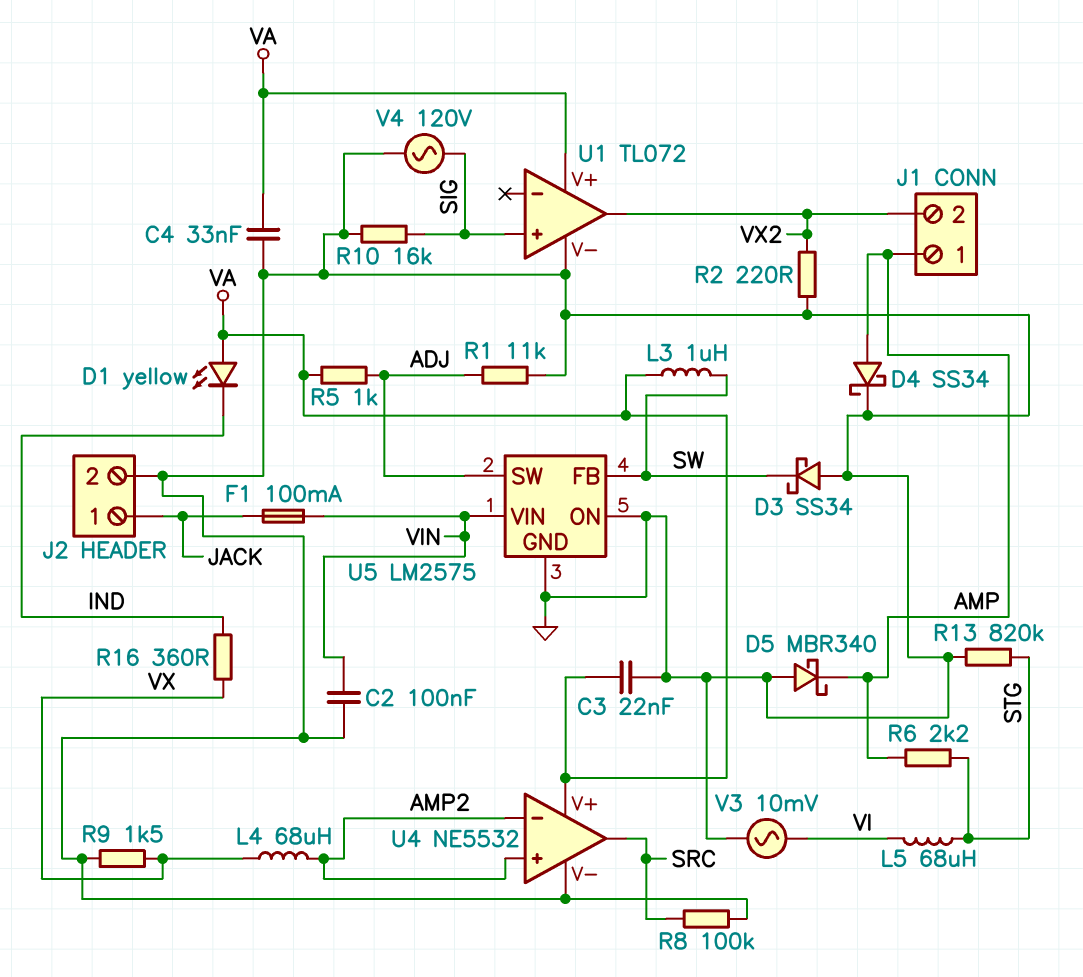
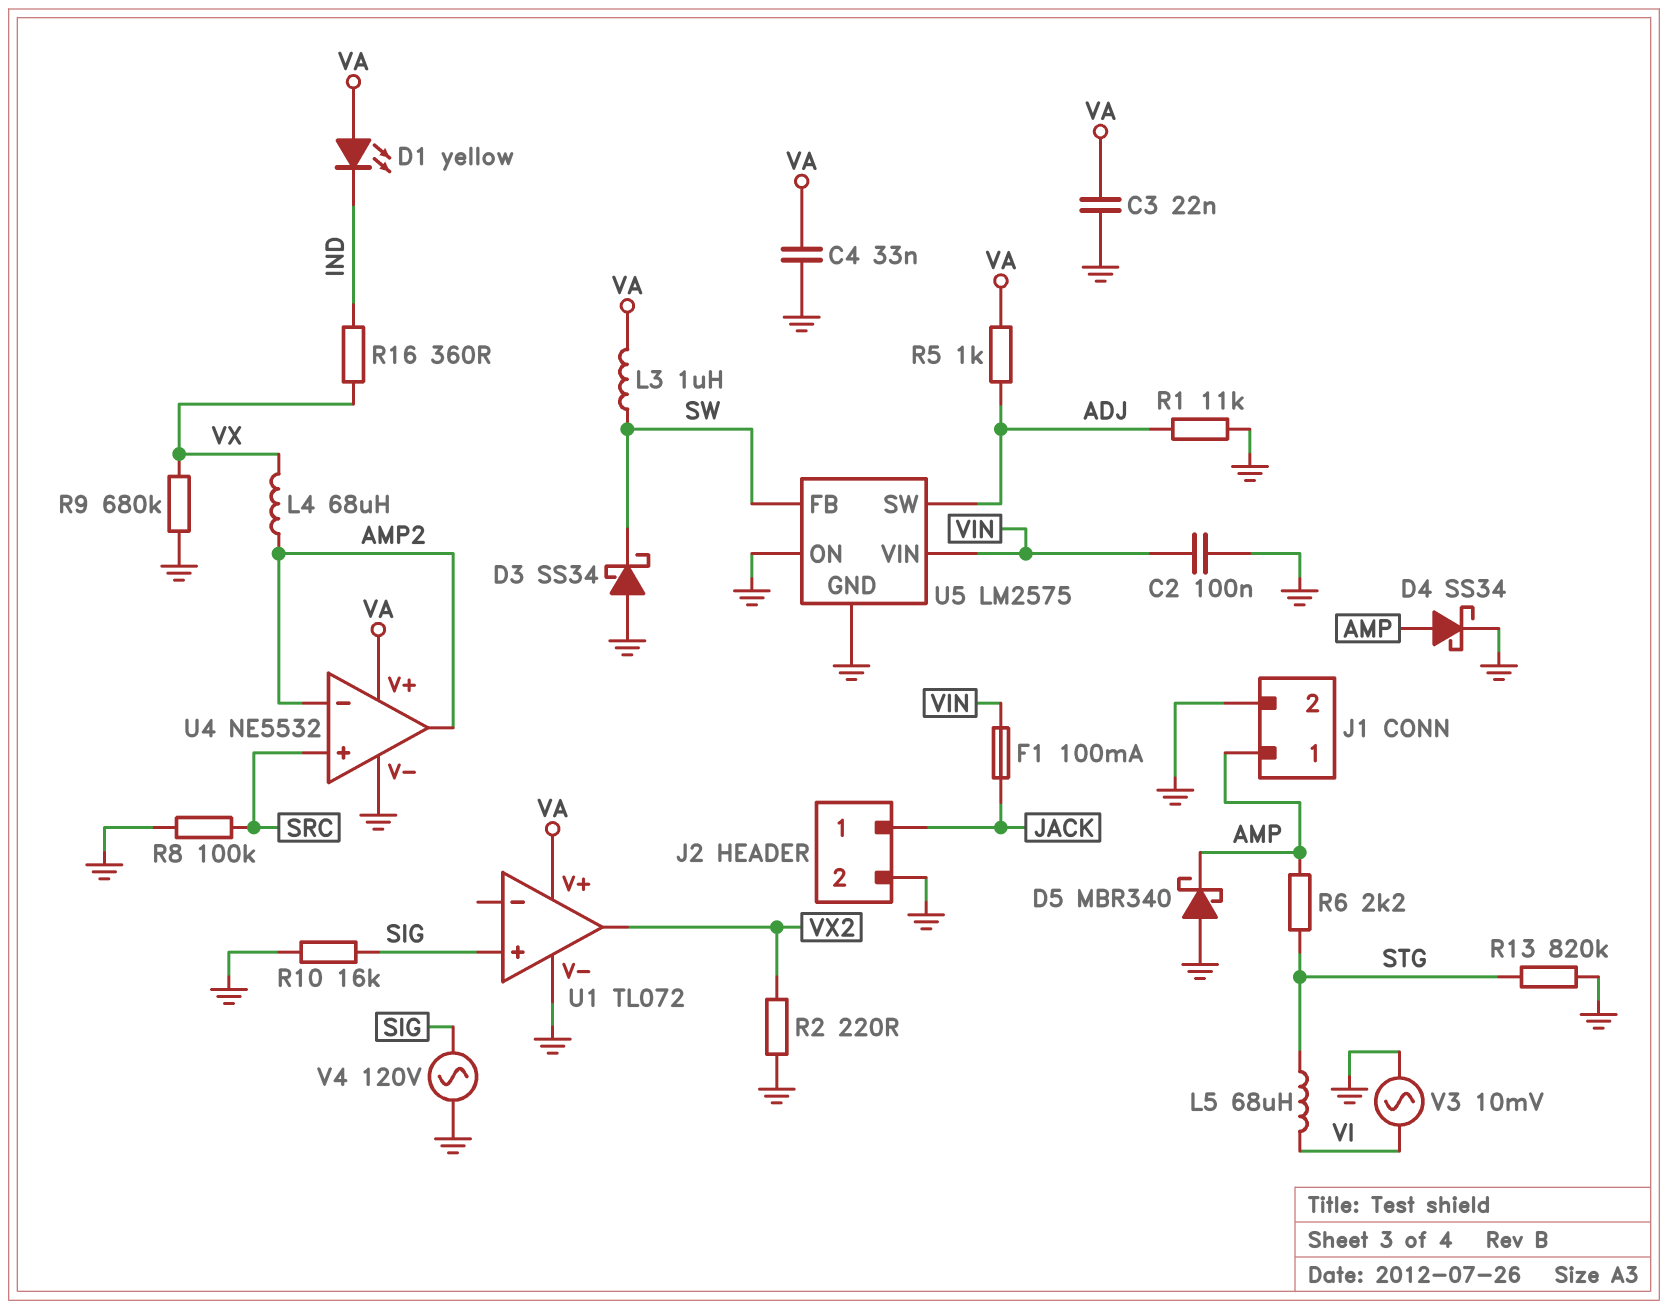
J1 pin 2: VX2 -> GND
R9: 1.5k (GND, VX) -> 680k (GND, VX)
U4 pin in+: AMP2 -> SRC
U4 pin out: SRC -> AMP2

